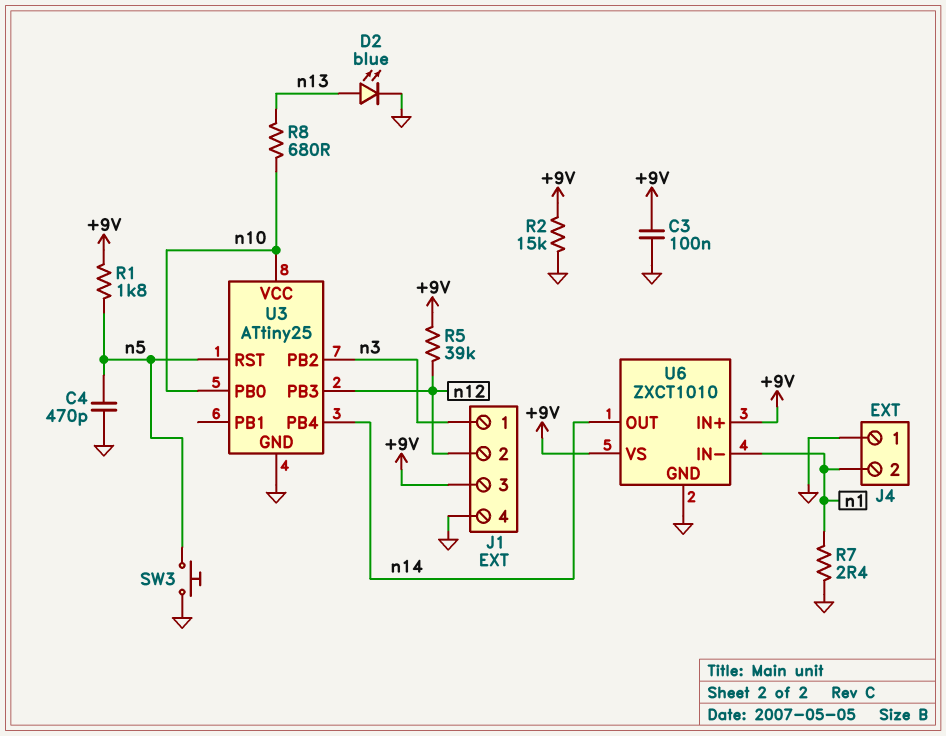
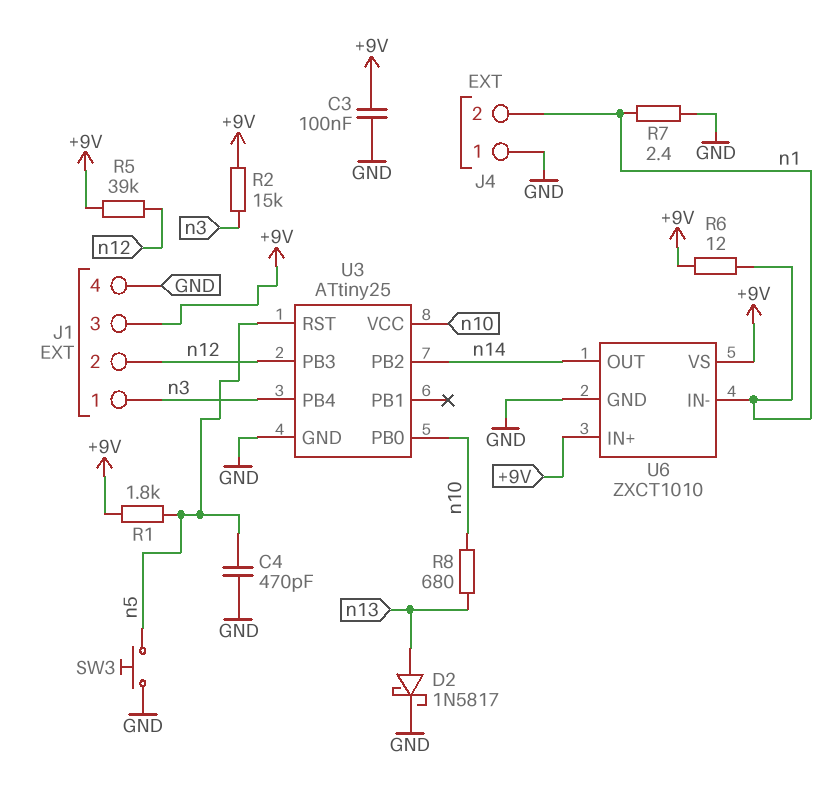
D2: LED blue (A n13, K GND) -> schottky 1N5817 (A n13, K GND)
R2: 15k (+9V, GND) -> 15k (+9V, n3)
R6: none -> 12 (+9V, n1)
U3 pin PB2: n3 -> n14
U3 pin PB4: n14 -> n3

